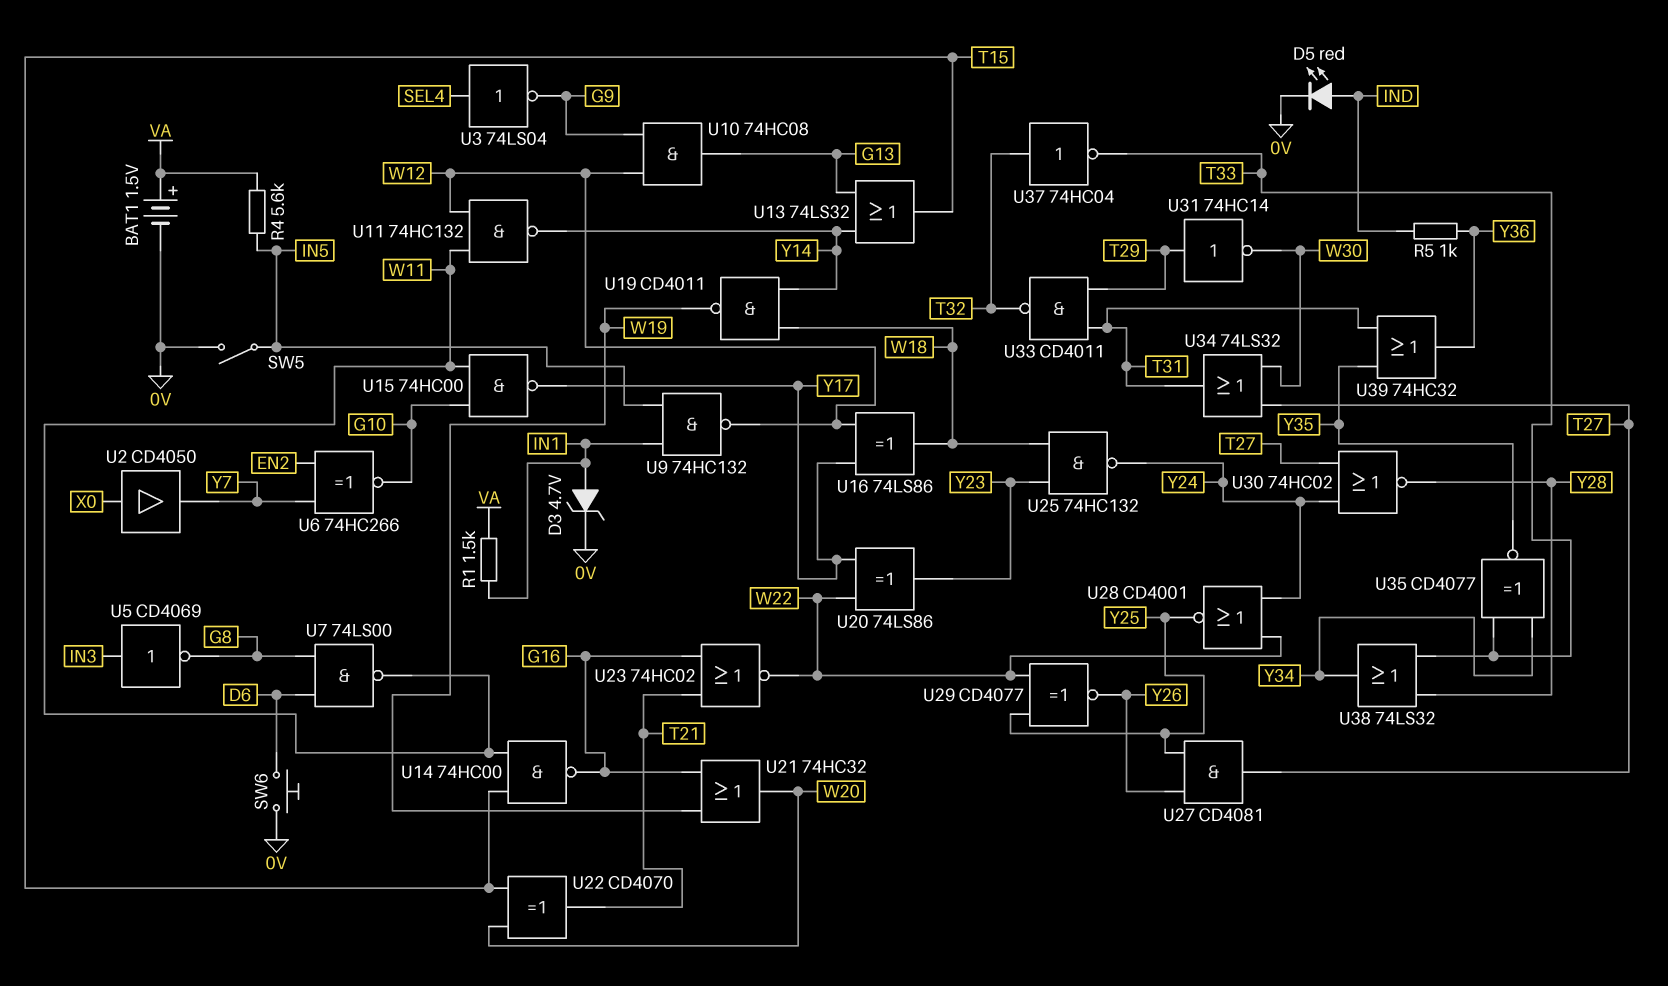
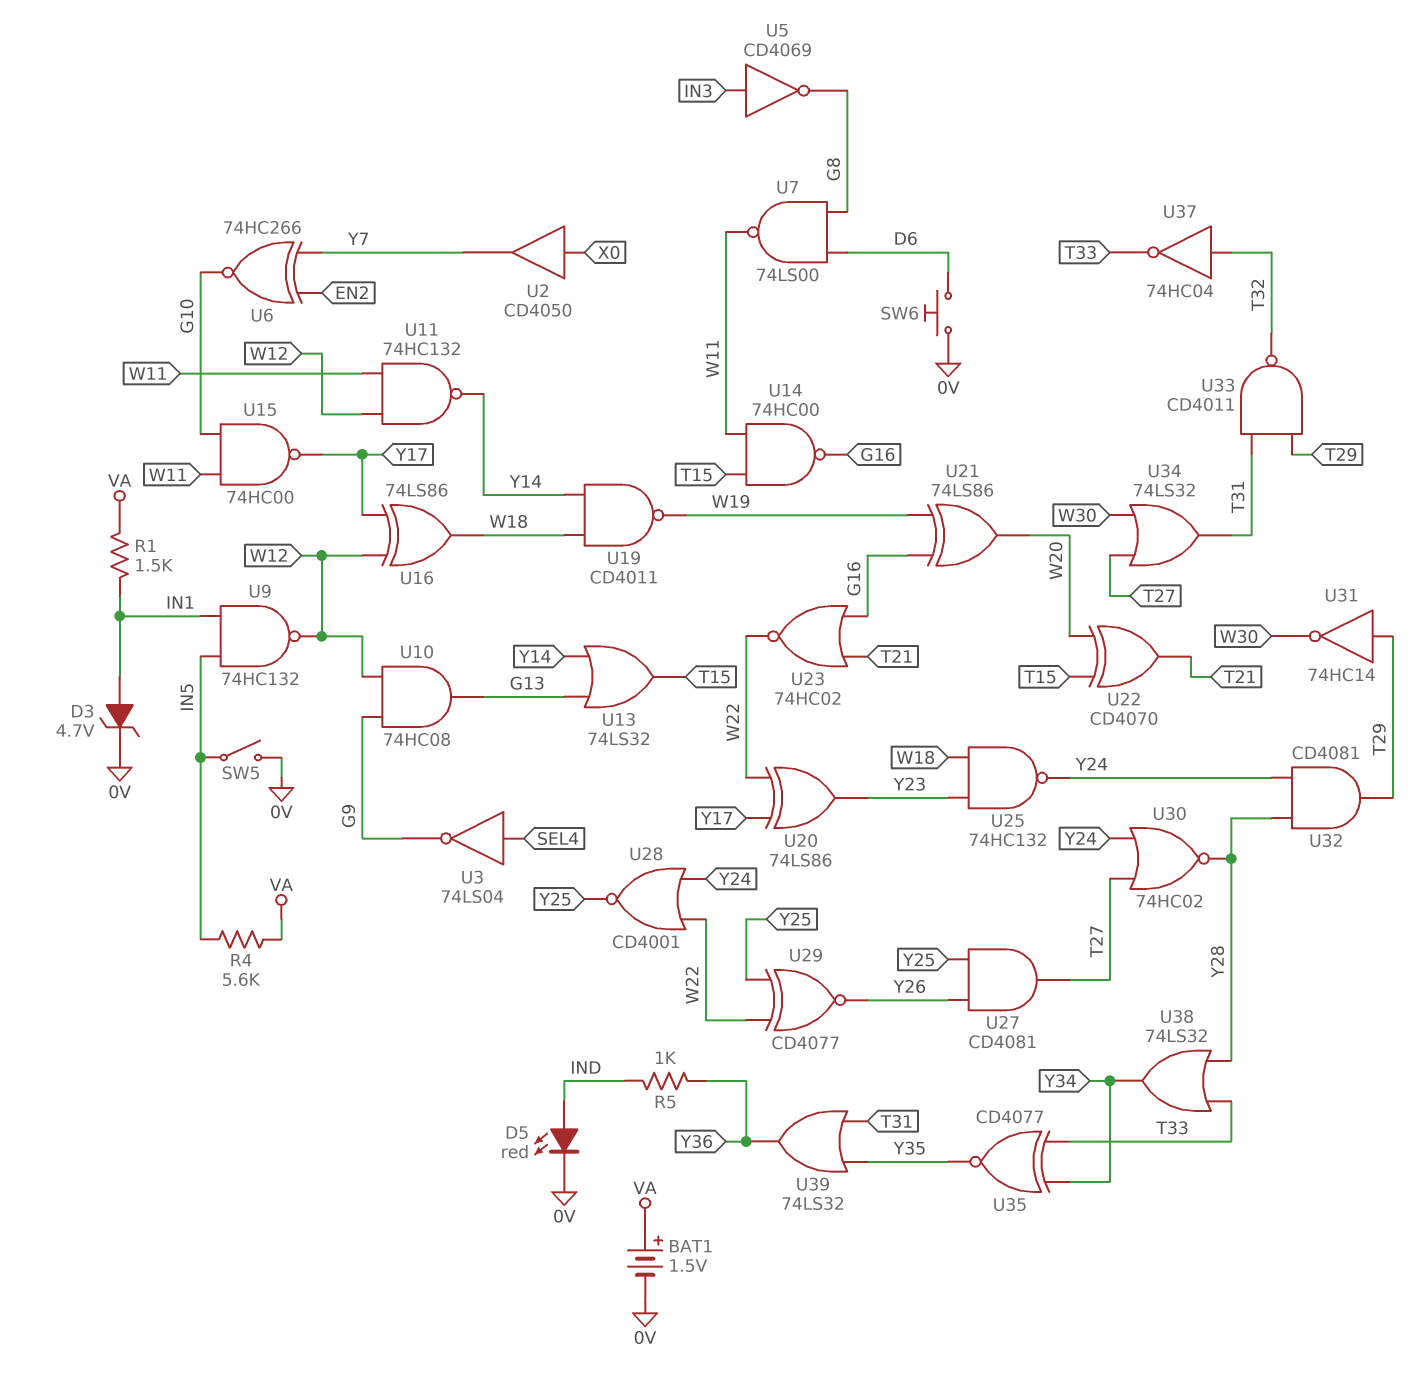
U21: OR 74HC32 (in G16, in W19, out W20) -> XOR 74LS86 (in G16, in W19, out W20)
U32: none -> AND CD4081 (in Y24, in Y28, out T29)
U39: OR 74HC32 (in T31, in Y35, out Y36) -> OR 74LS32 (in T31, in Y35, out Y36)

